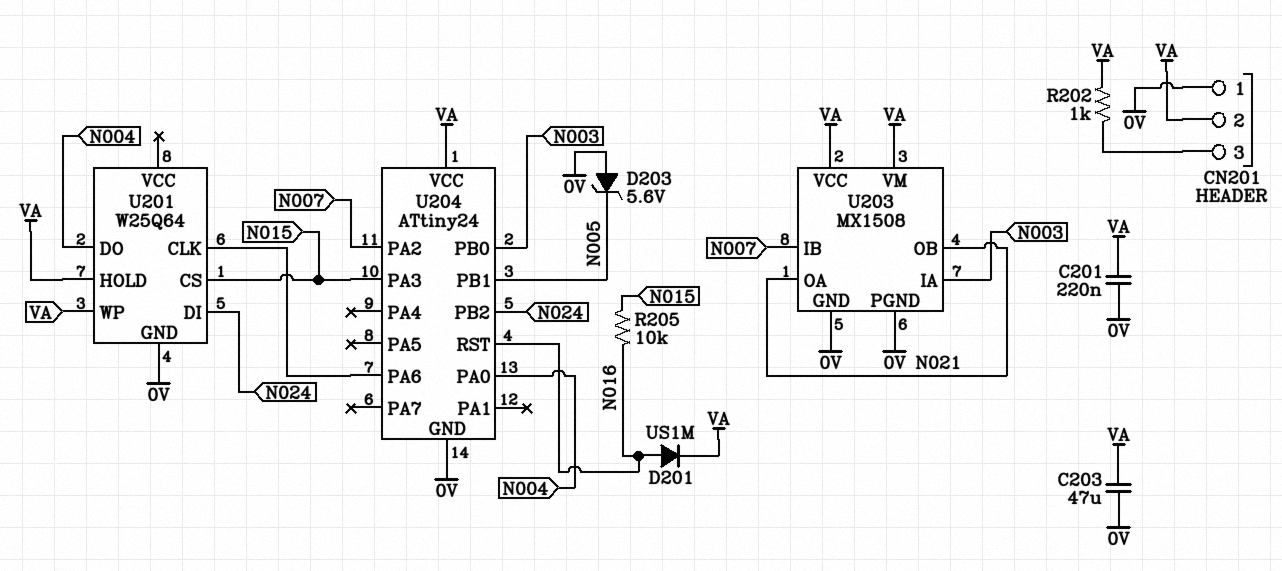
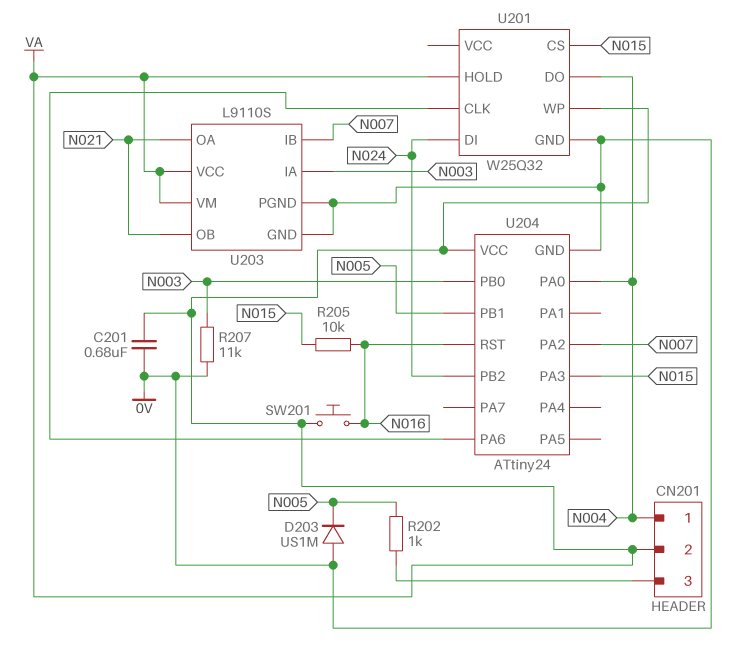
C201: 220nF (0V, VA) -> 680nF (0V, VA)
C203: 47uF (0V, VA) -> none
CN201 pin 1: 0V -> N004
D201: diode US1M (A N016, K VA) -> none
D203: zener 5.6V (A 0V, K N005) -> diode US1M (A 0V, K N005)
R202: 1k (CN201/3, VA) -> 1k (CN201/3, N005)
R207: none -> 11k (0V, N003)
SW201: none -> button (N016, VA)
U201: W25Q64 -> W25Q32
U203: MX1508 -> L9110S

